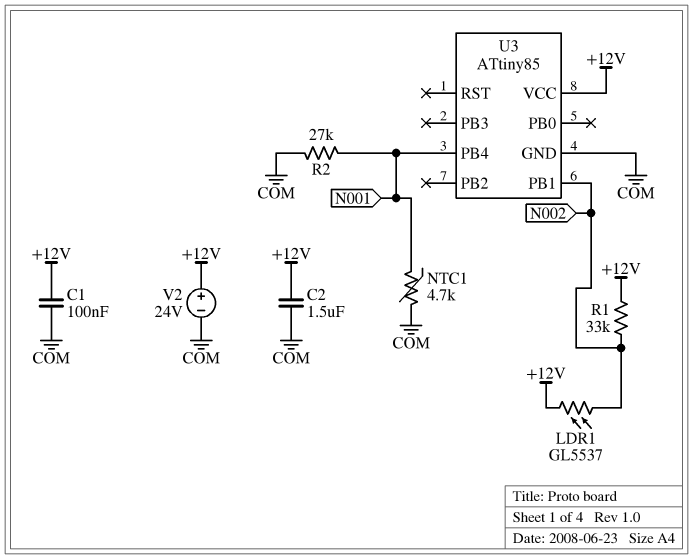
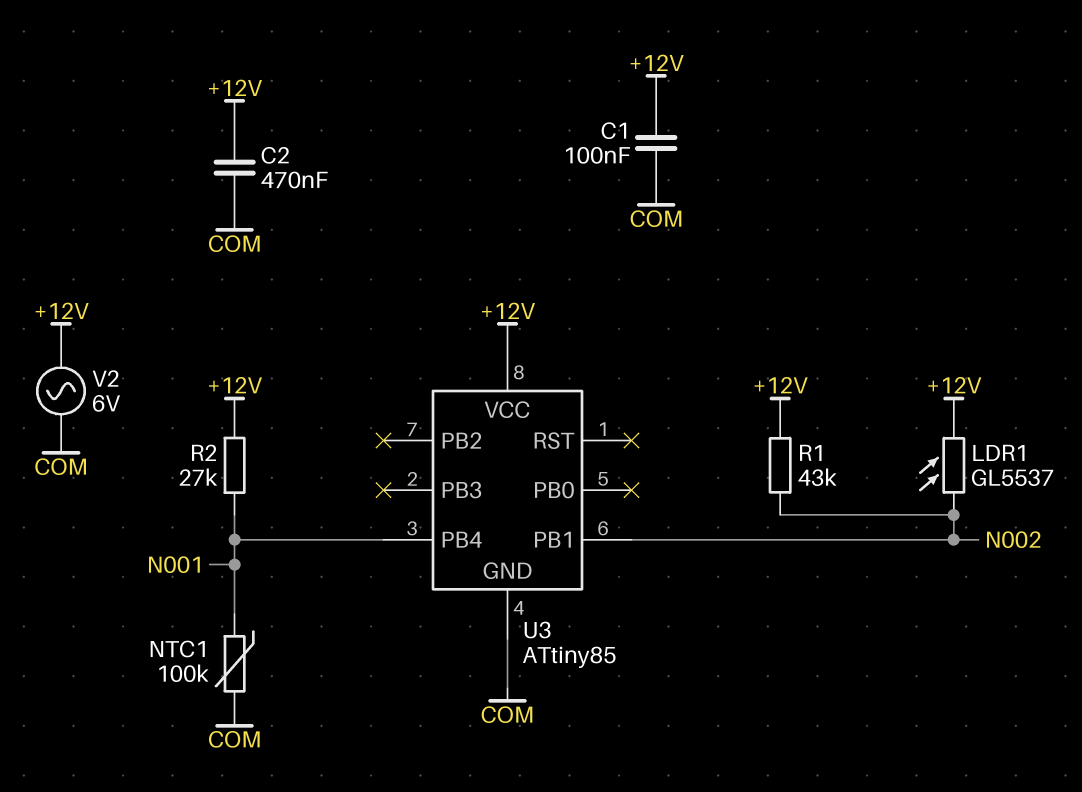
C2: 1.5uF (+12V, COM) -> 470nF (+12V, COM)
NTC1: 4.7k (COM, N001) -> 100k (COM, N001)
R1: 33k (+12V, N002) -> 43k (+12V, N002)
R2: 27k (COM, N001) -> 27k (+12V, N001)
V2: 24V (plus +12V, minus COM) -> AC 6V (+12V, COM)

